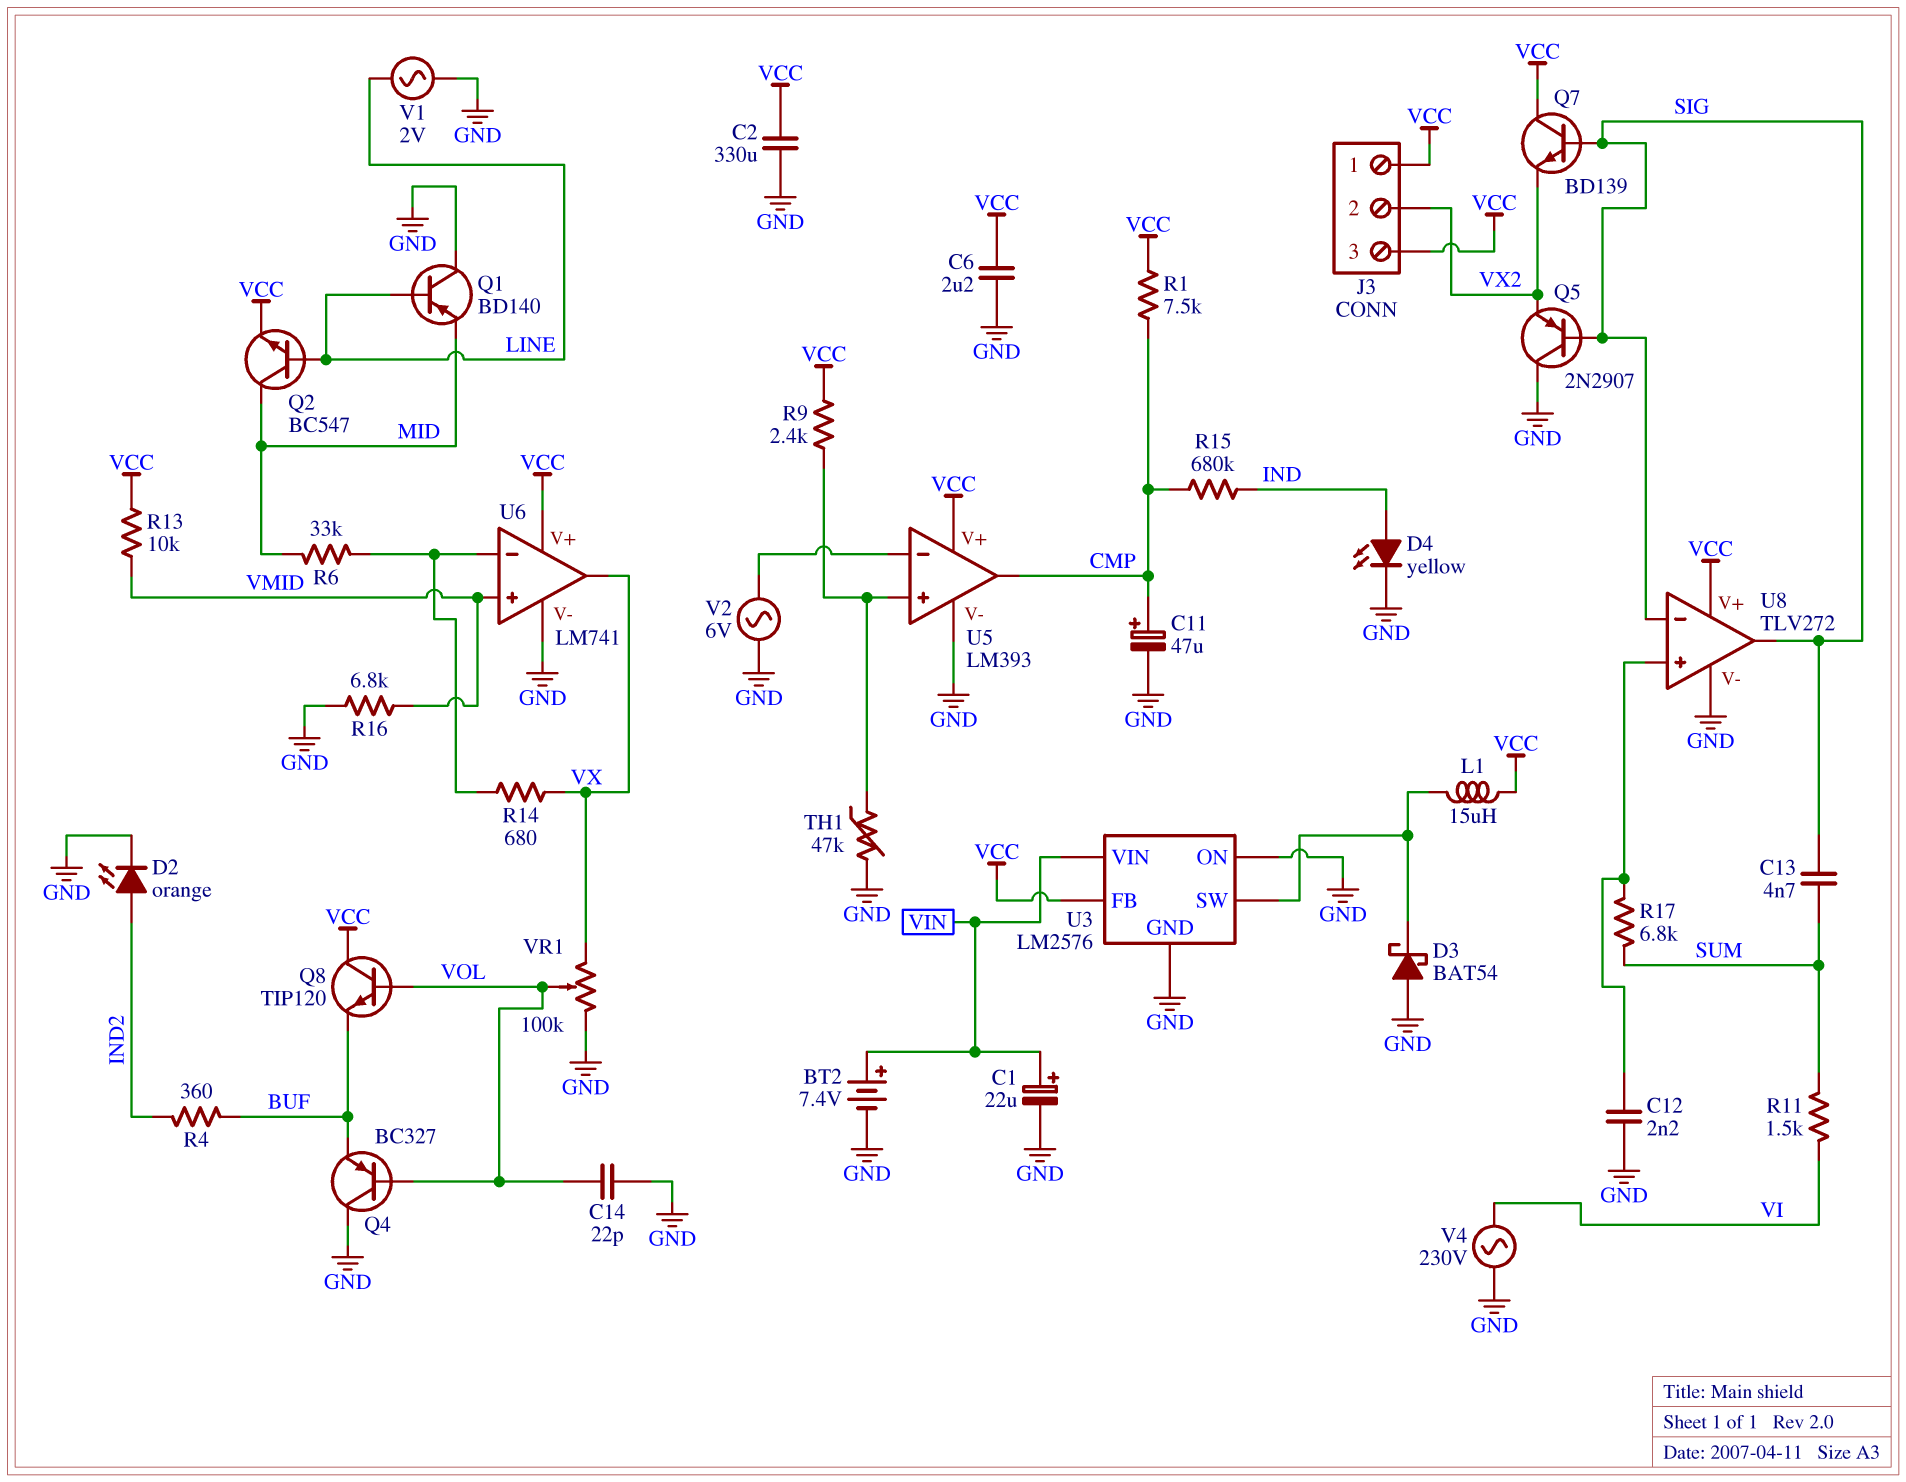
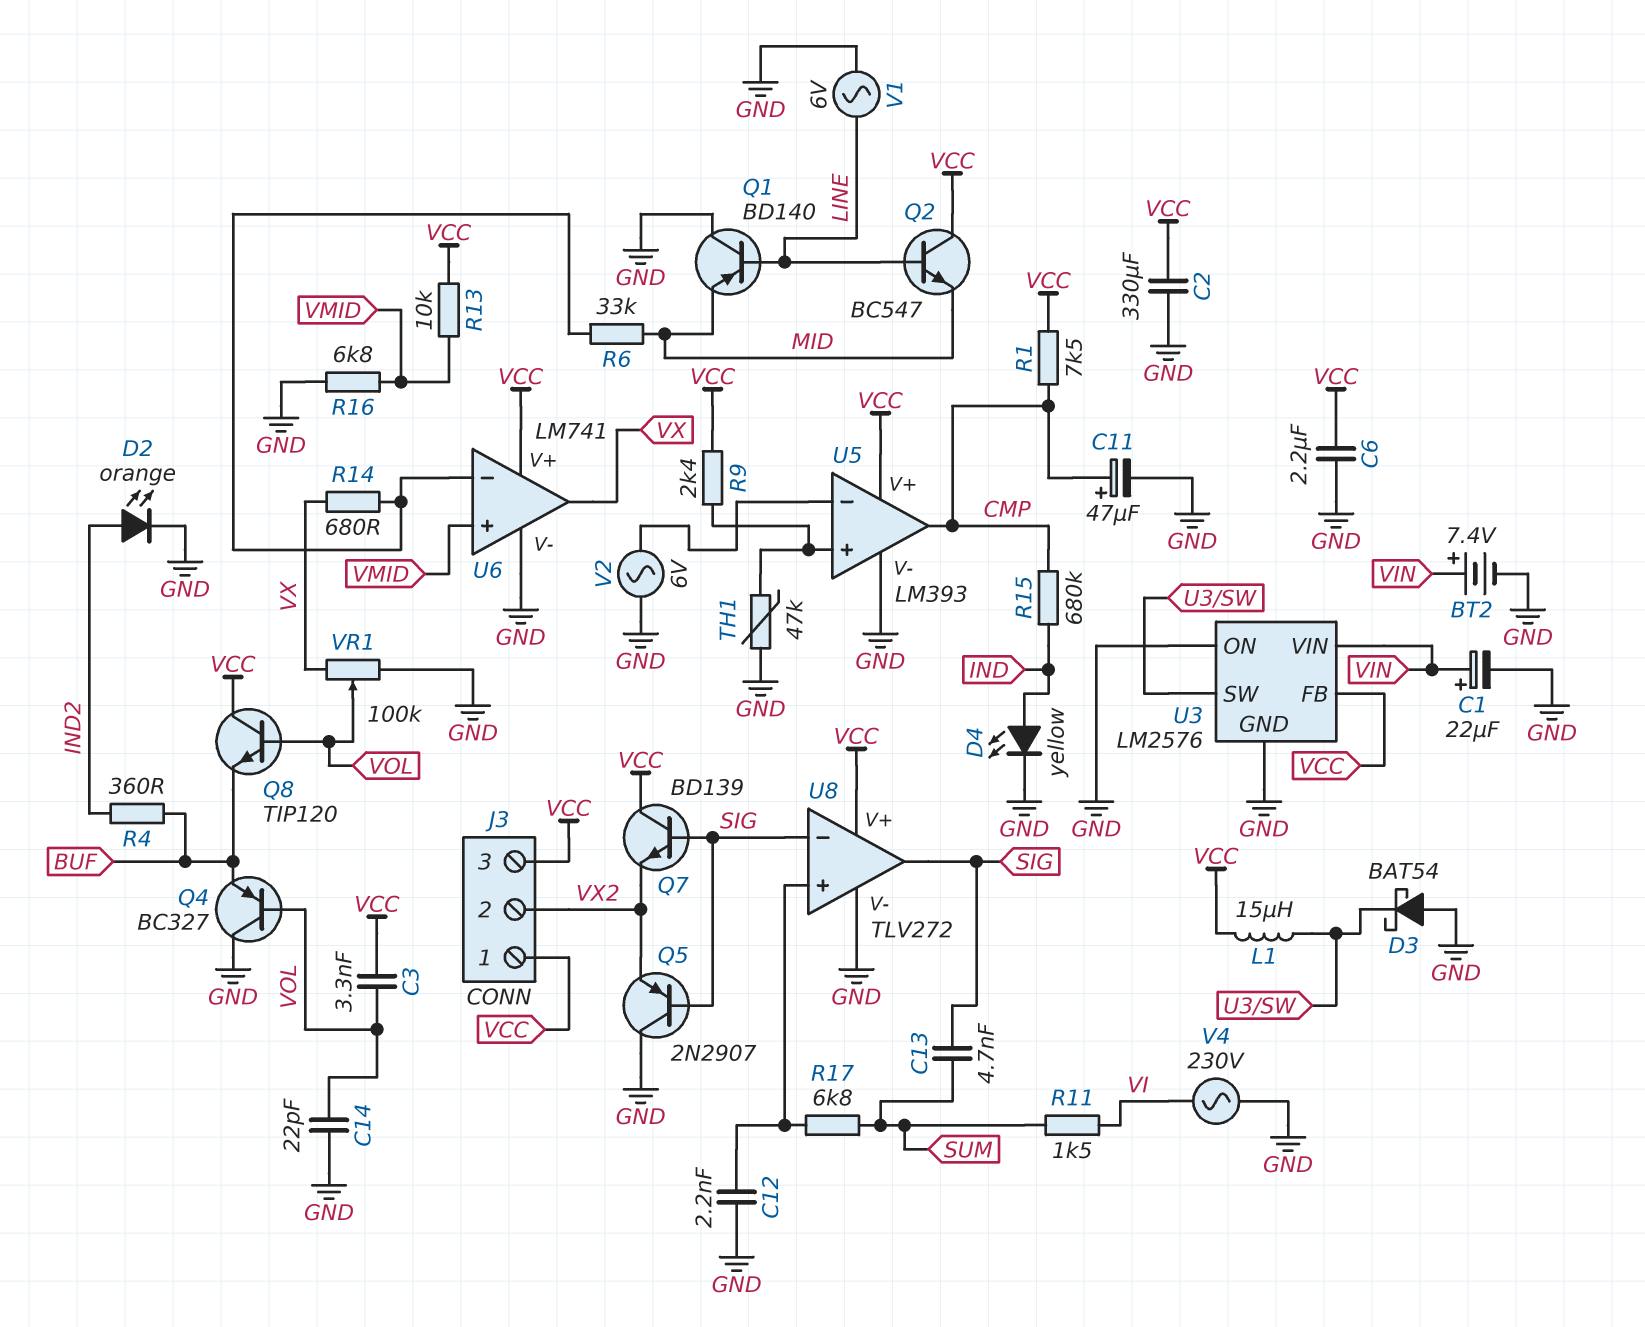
C3: none -> 3.3nF (VCC, VOL)
Q2: NPN BC547 (B LINE, C MID, E VCC) -> NPN BC547 (B LINE, C VCC, E MID)
V1: AC 2V (GND, LINE) -> AC 6V (GND, LINE)

